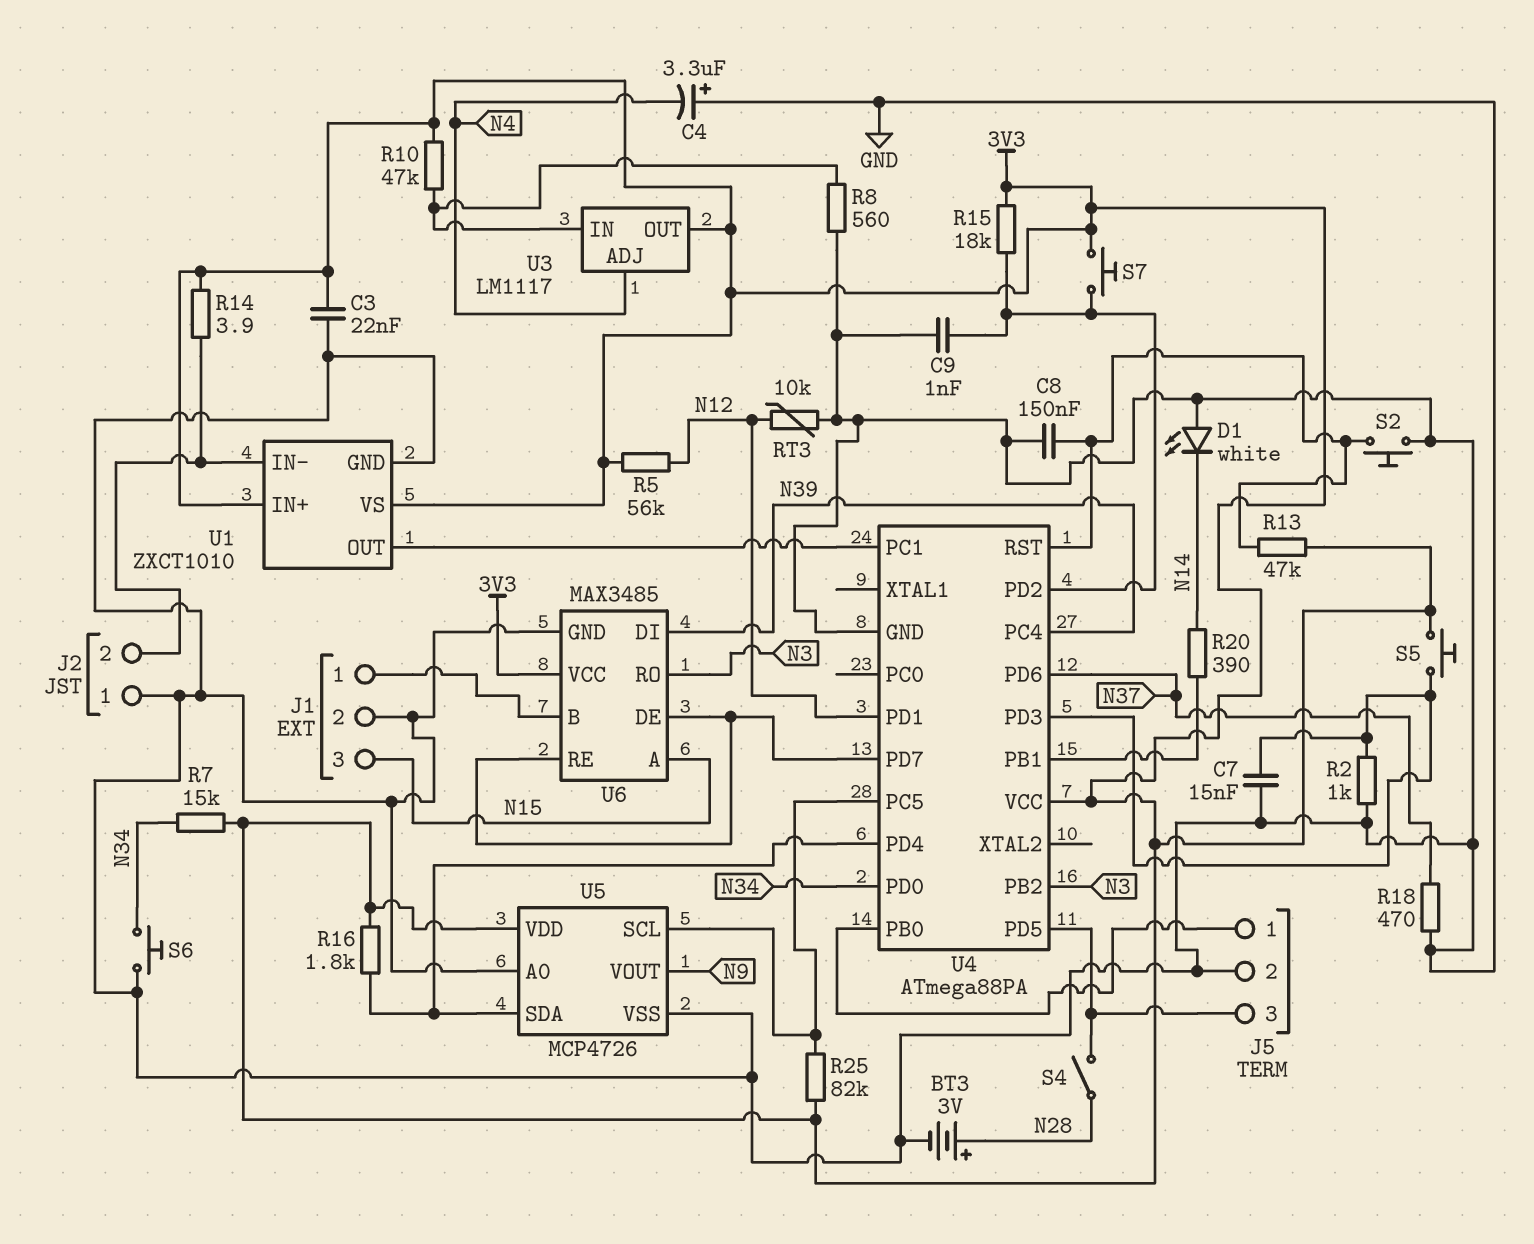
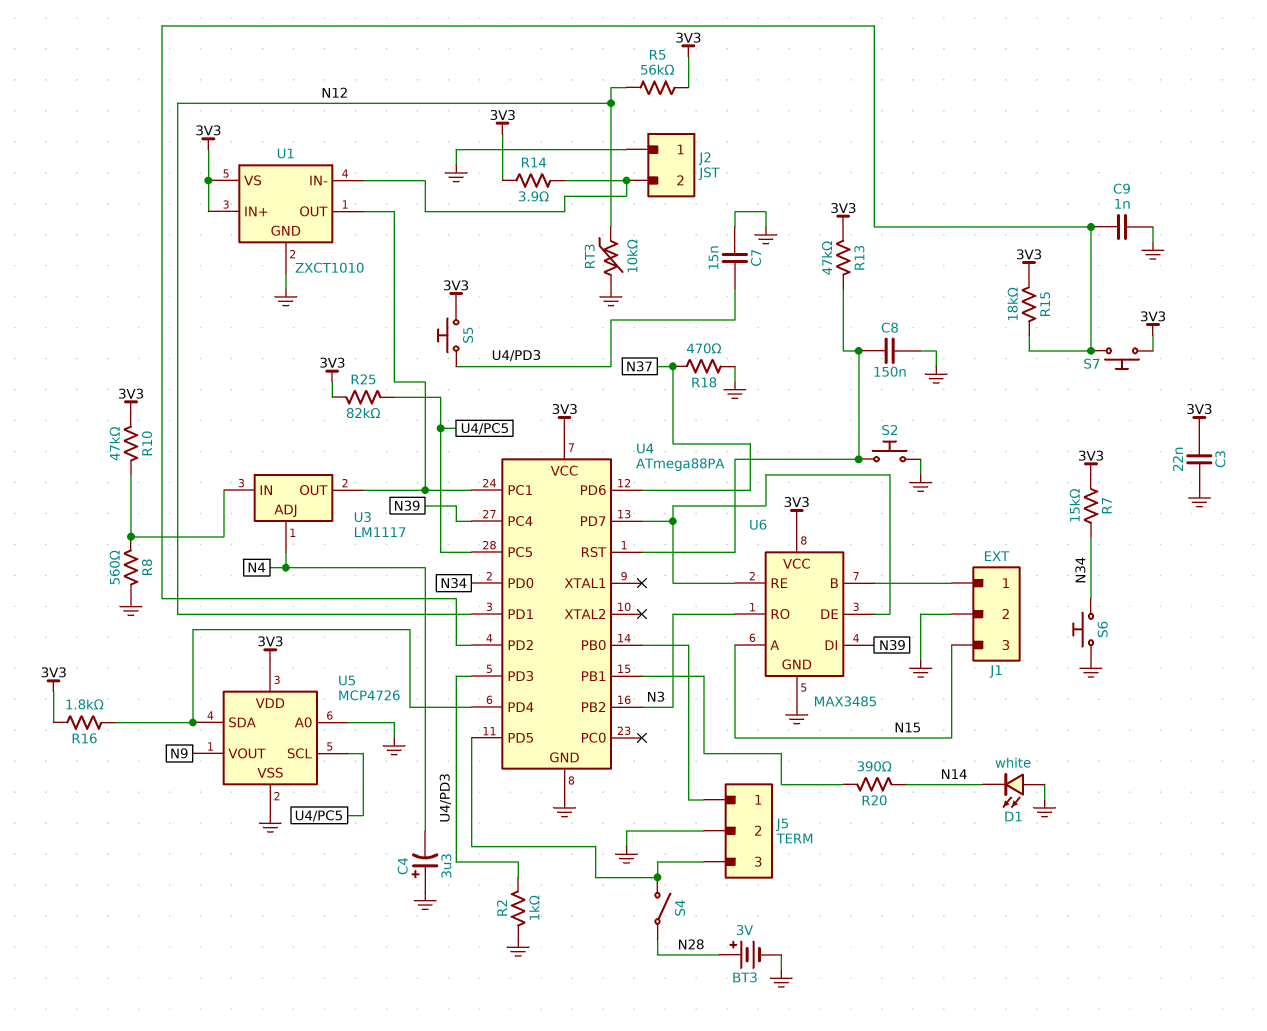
U3 pin OUT: 3V3 -> U1/OUT

